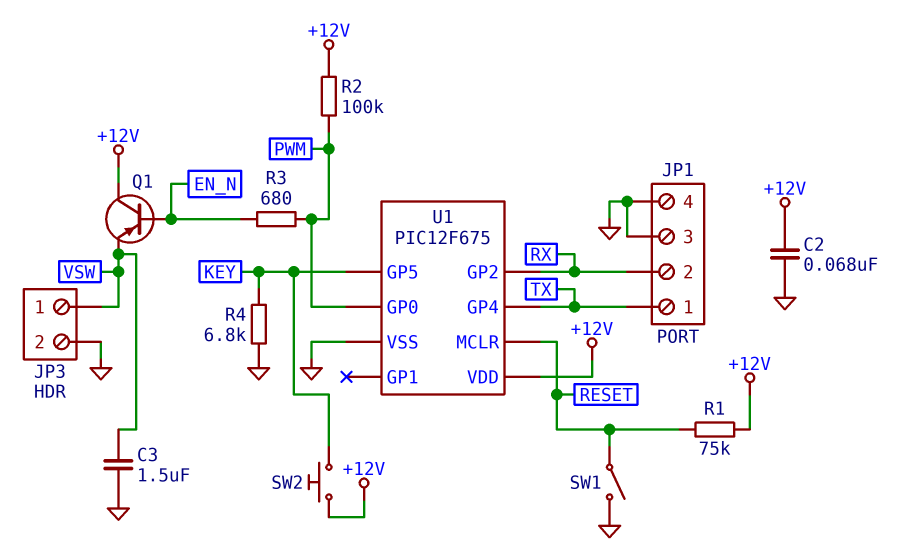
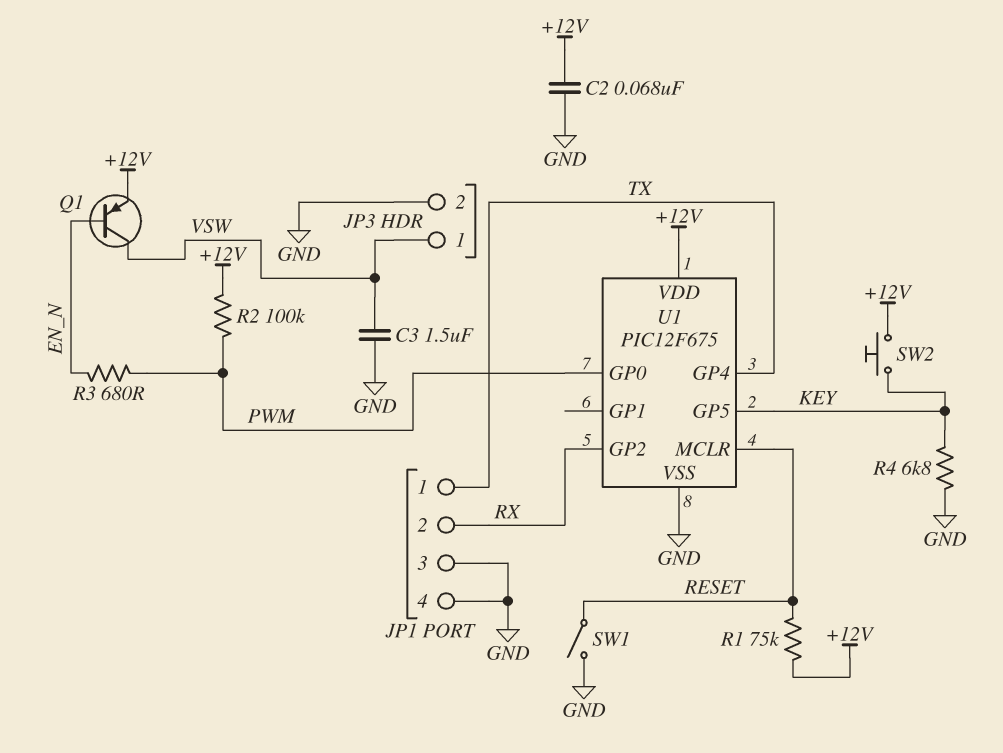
Q1: PNP (B EN_N, C +12V, E VSW) -> PNP (B EN_N, C VSW, E +12V)

